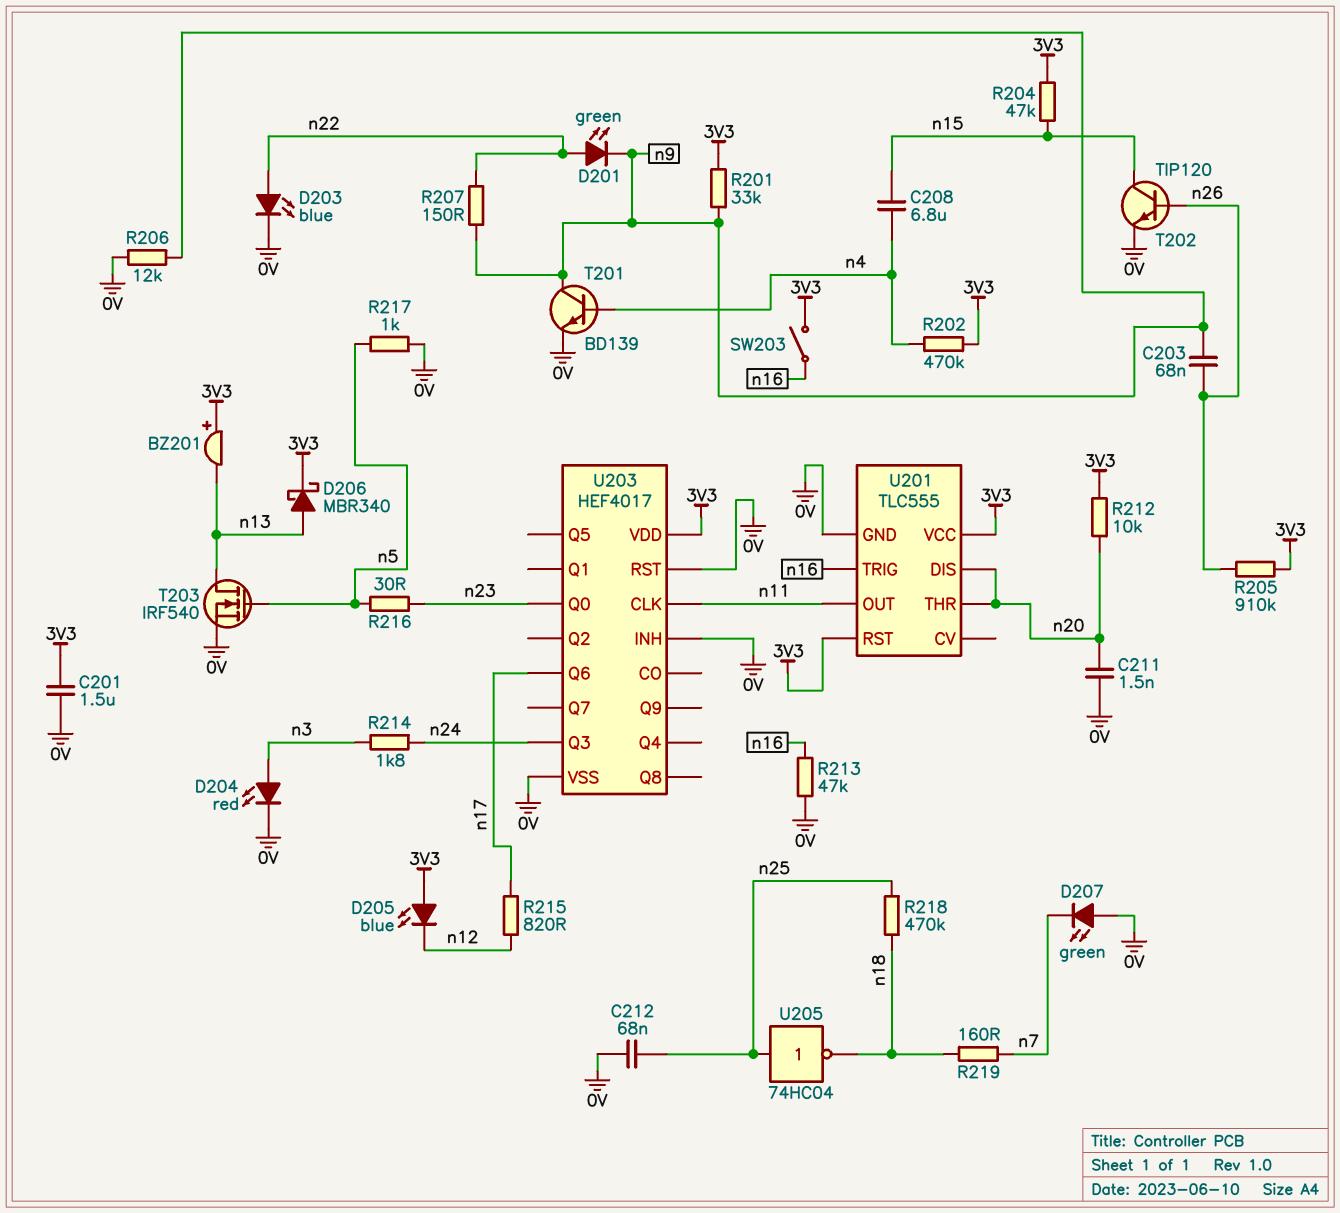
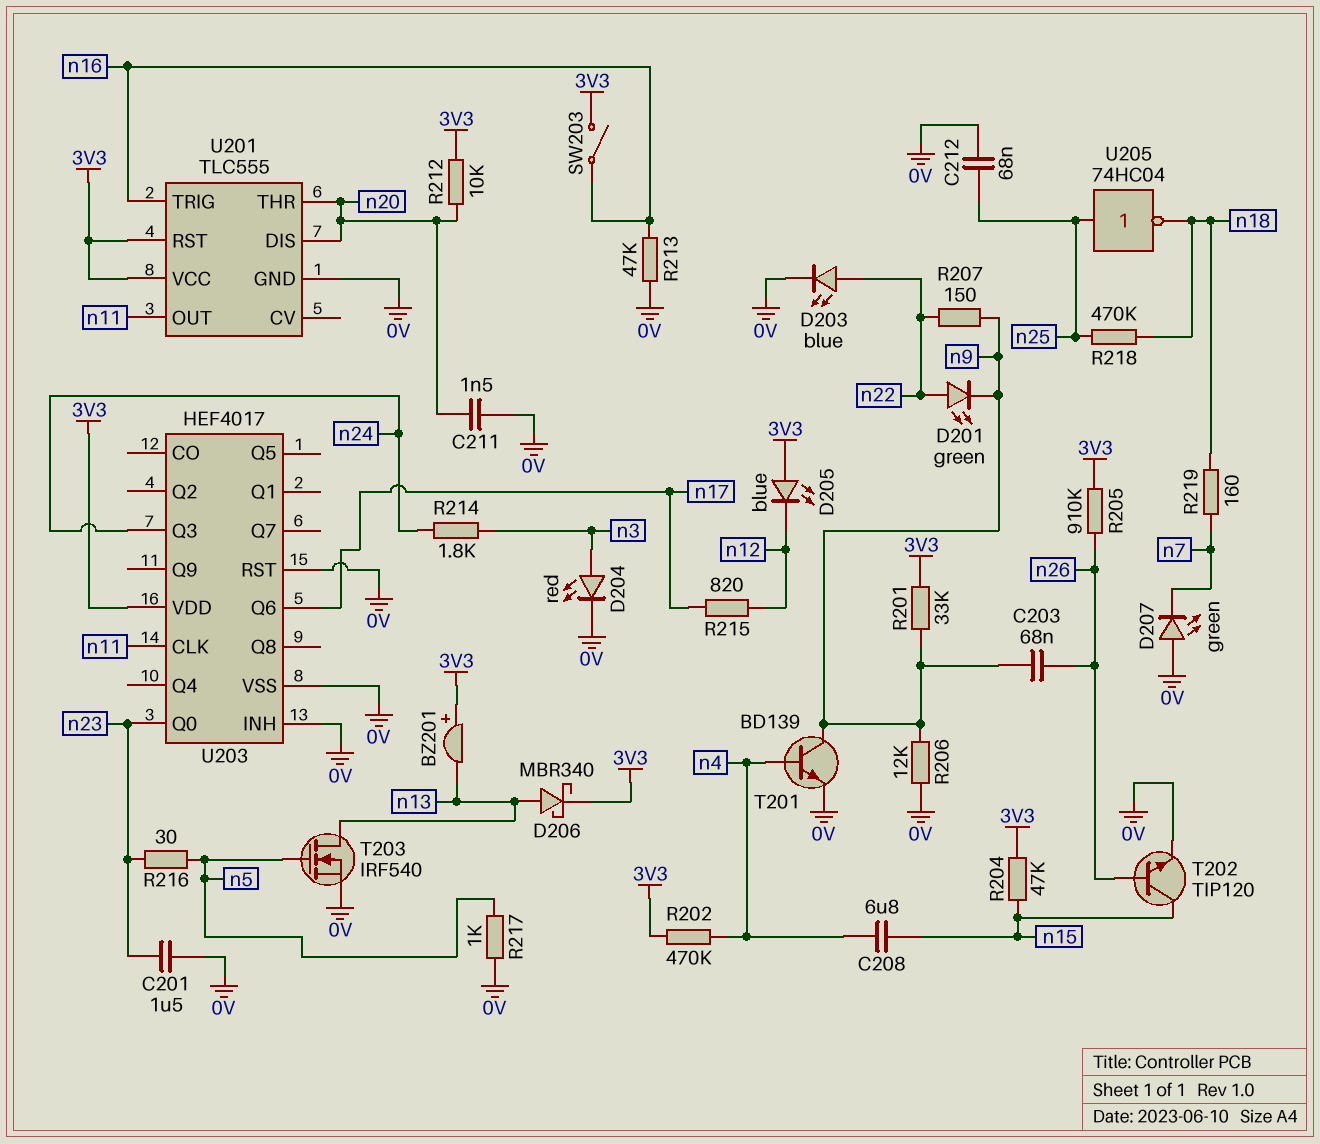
C201: 1.5uF (0V, 3V3) -> 1.5uF (0V, n23)

